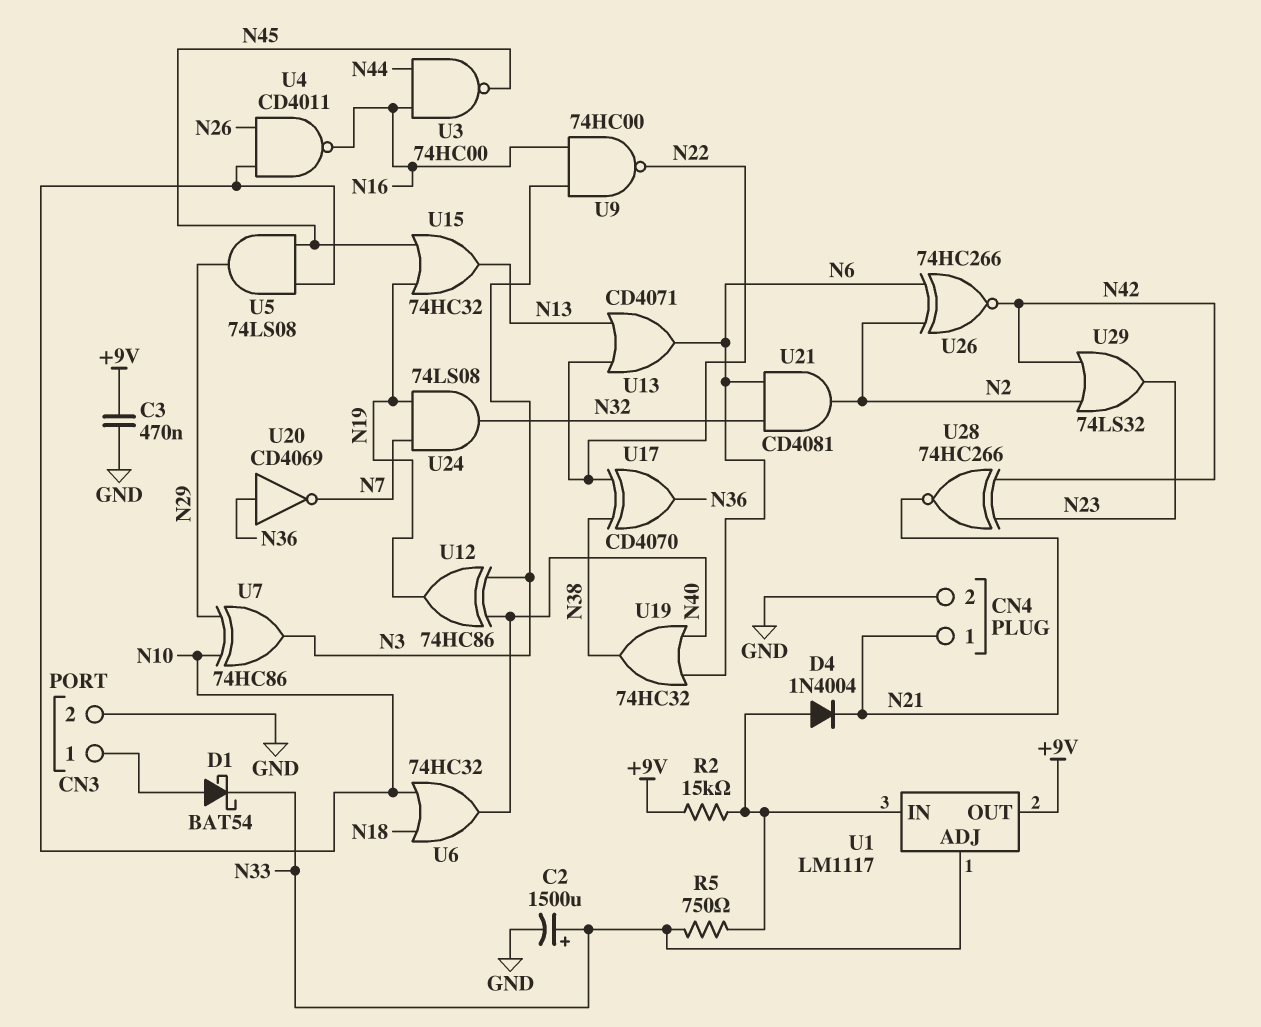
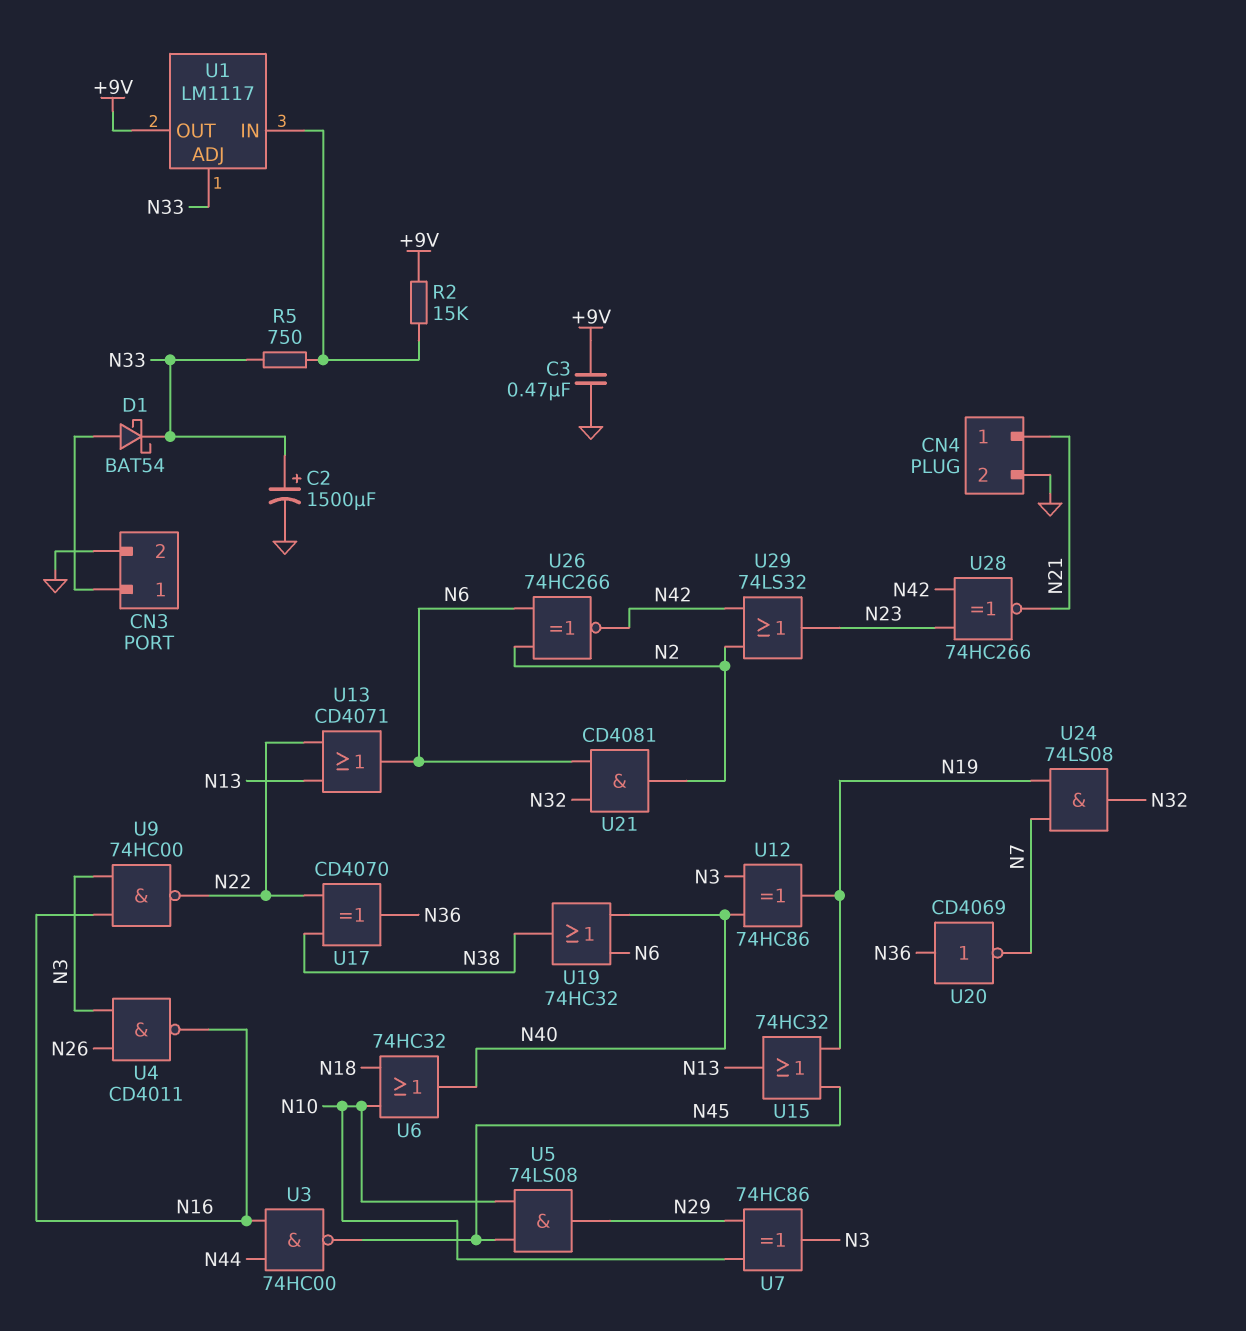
D4: diode 1N4004 (A U1/IN, K N21) -> none
U4: NAND CD4011 (in N10, in N26, out N16) -> NAND CD4011 (in N3, in N26, out N16)

